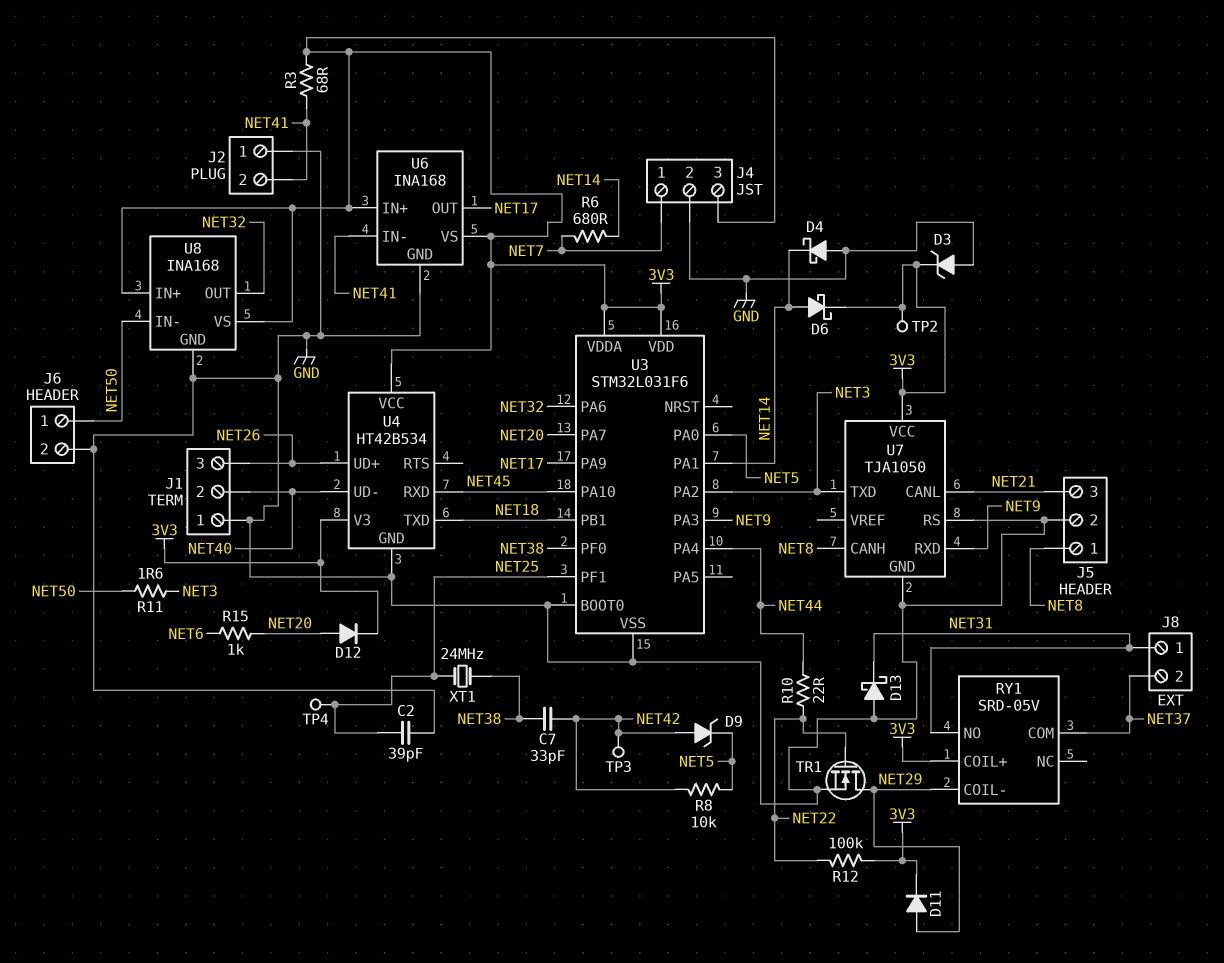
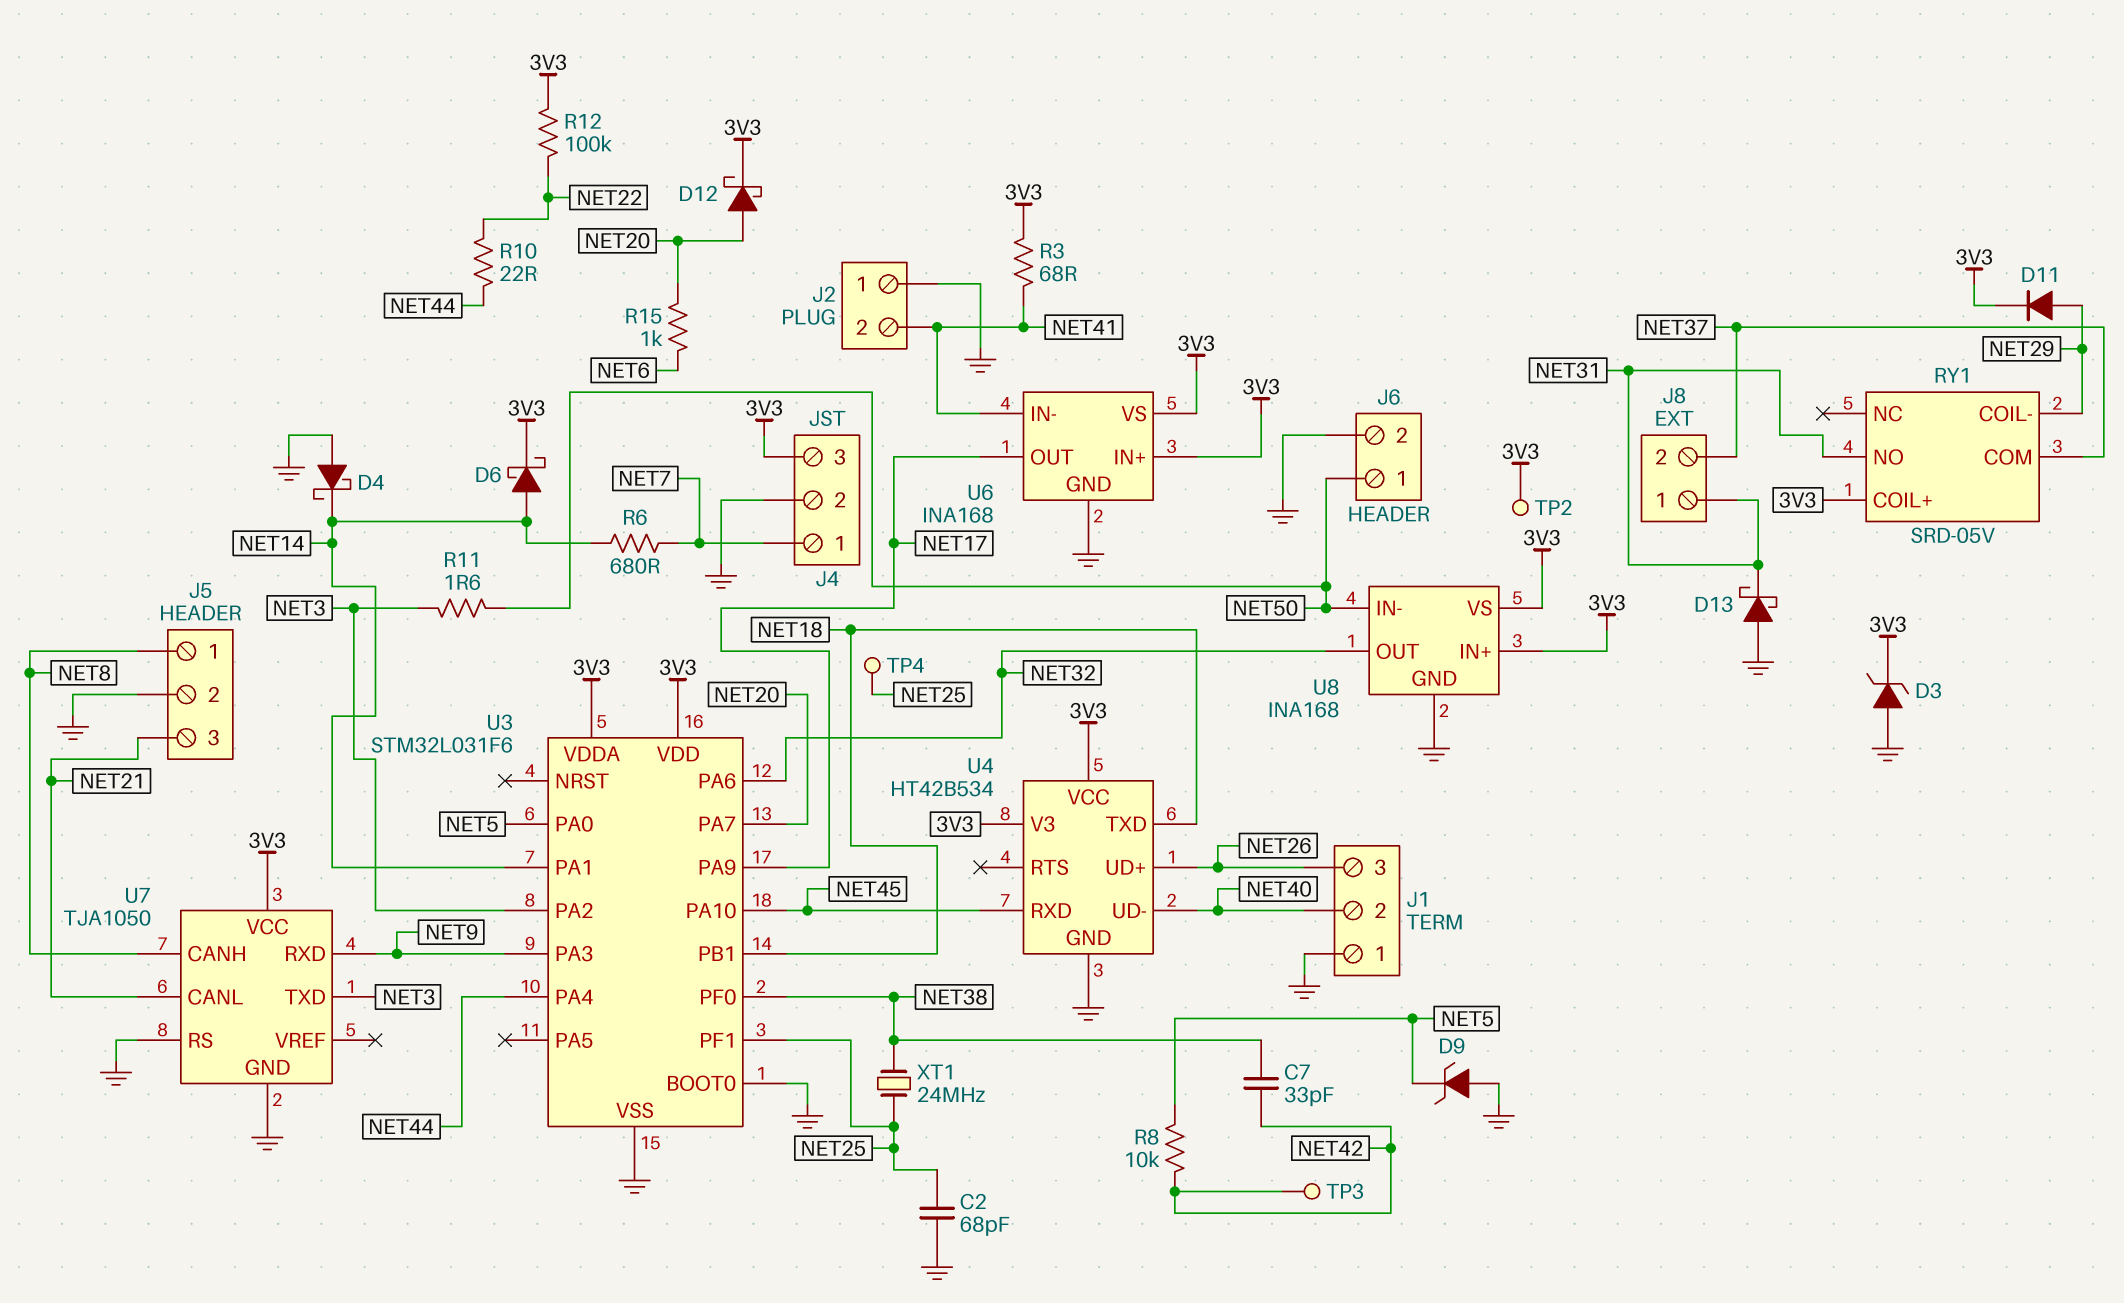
C2: 39pF (GND, NET25) -> 68pF (GND, NET25)
D9: zener (A NET42, K NET5) -> zener (A GND, K NET5)
D12: diode (A NET20, K 3V3) -> schottky (A NET20, K 3V3)
TR1: NMOS (G NET22, D NET29, S GND) -> none

